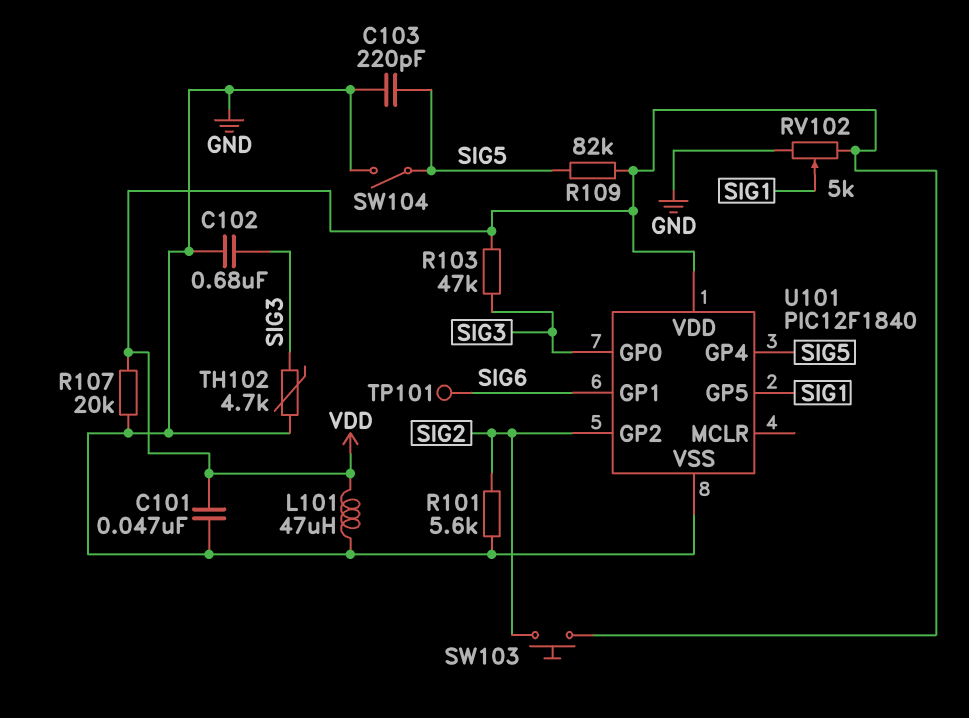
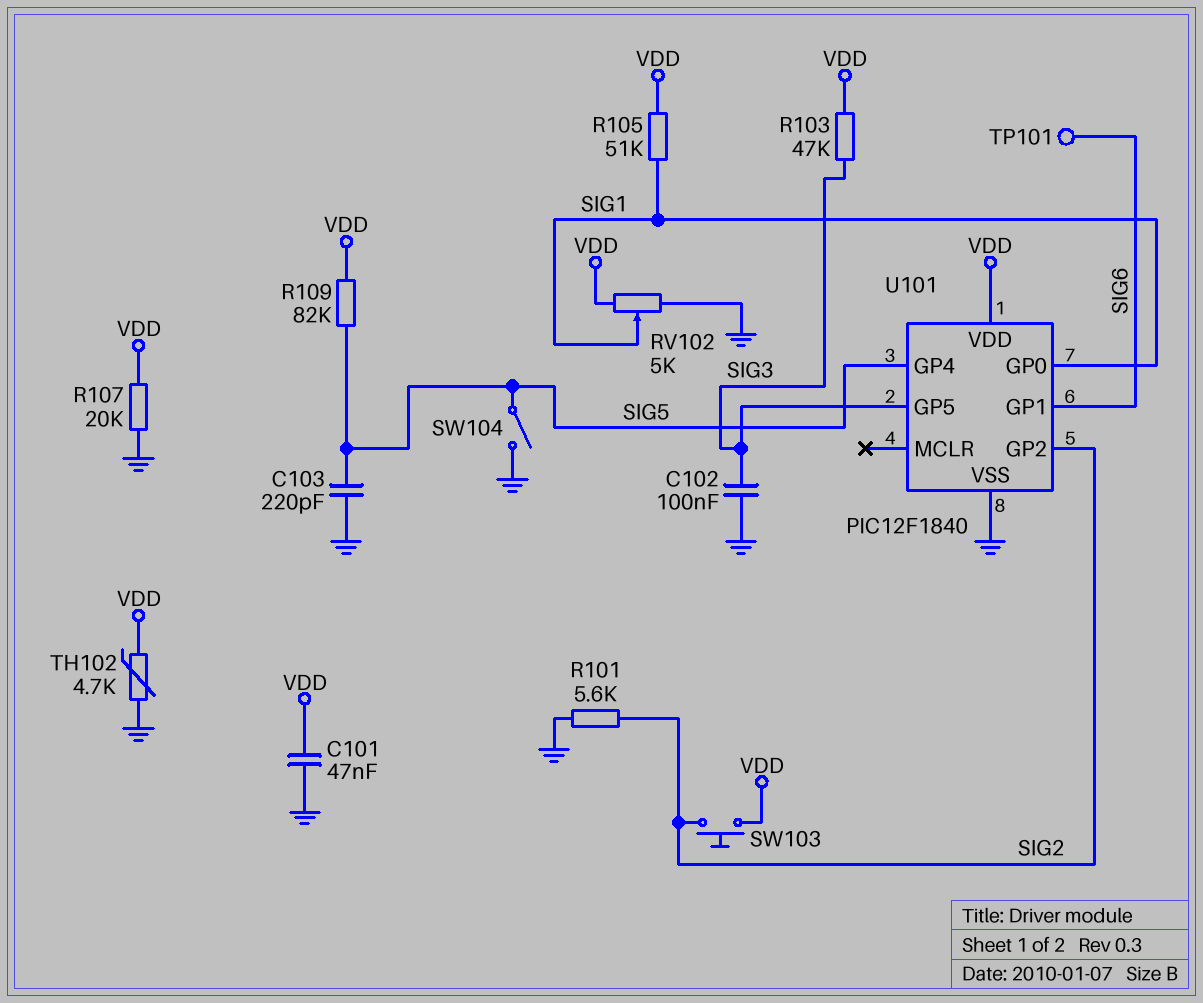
C102: 680nF (GND, SIG3) -> 100nF (GND, SIG3)
L101: 47uH (GND, VDD) -> none
R105: none -> 51k (SIG1, VDD)
TH102: 4.7k (GND, SIG3) -> 4.7k (GND, VDD)
U101 pin GP0: SIG3 -> SIG1
U101 pin GP5: SIG1 -> SIG3

